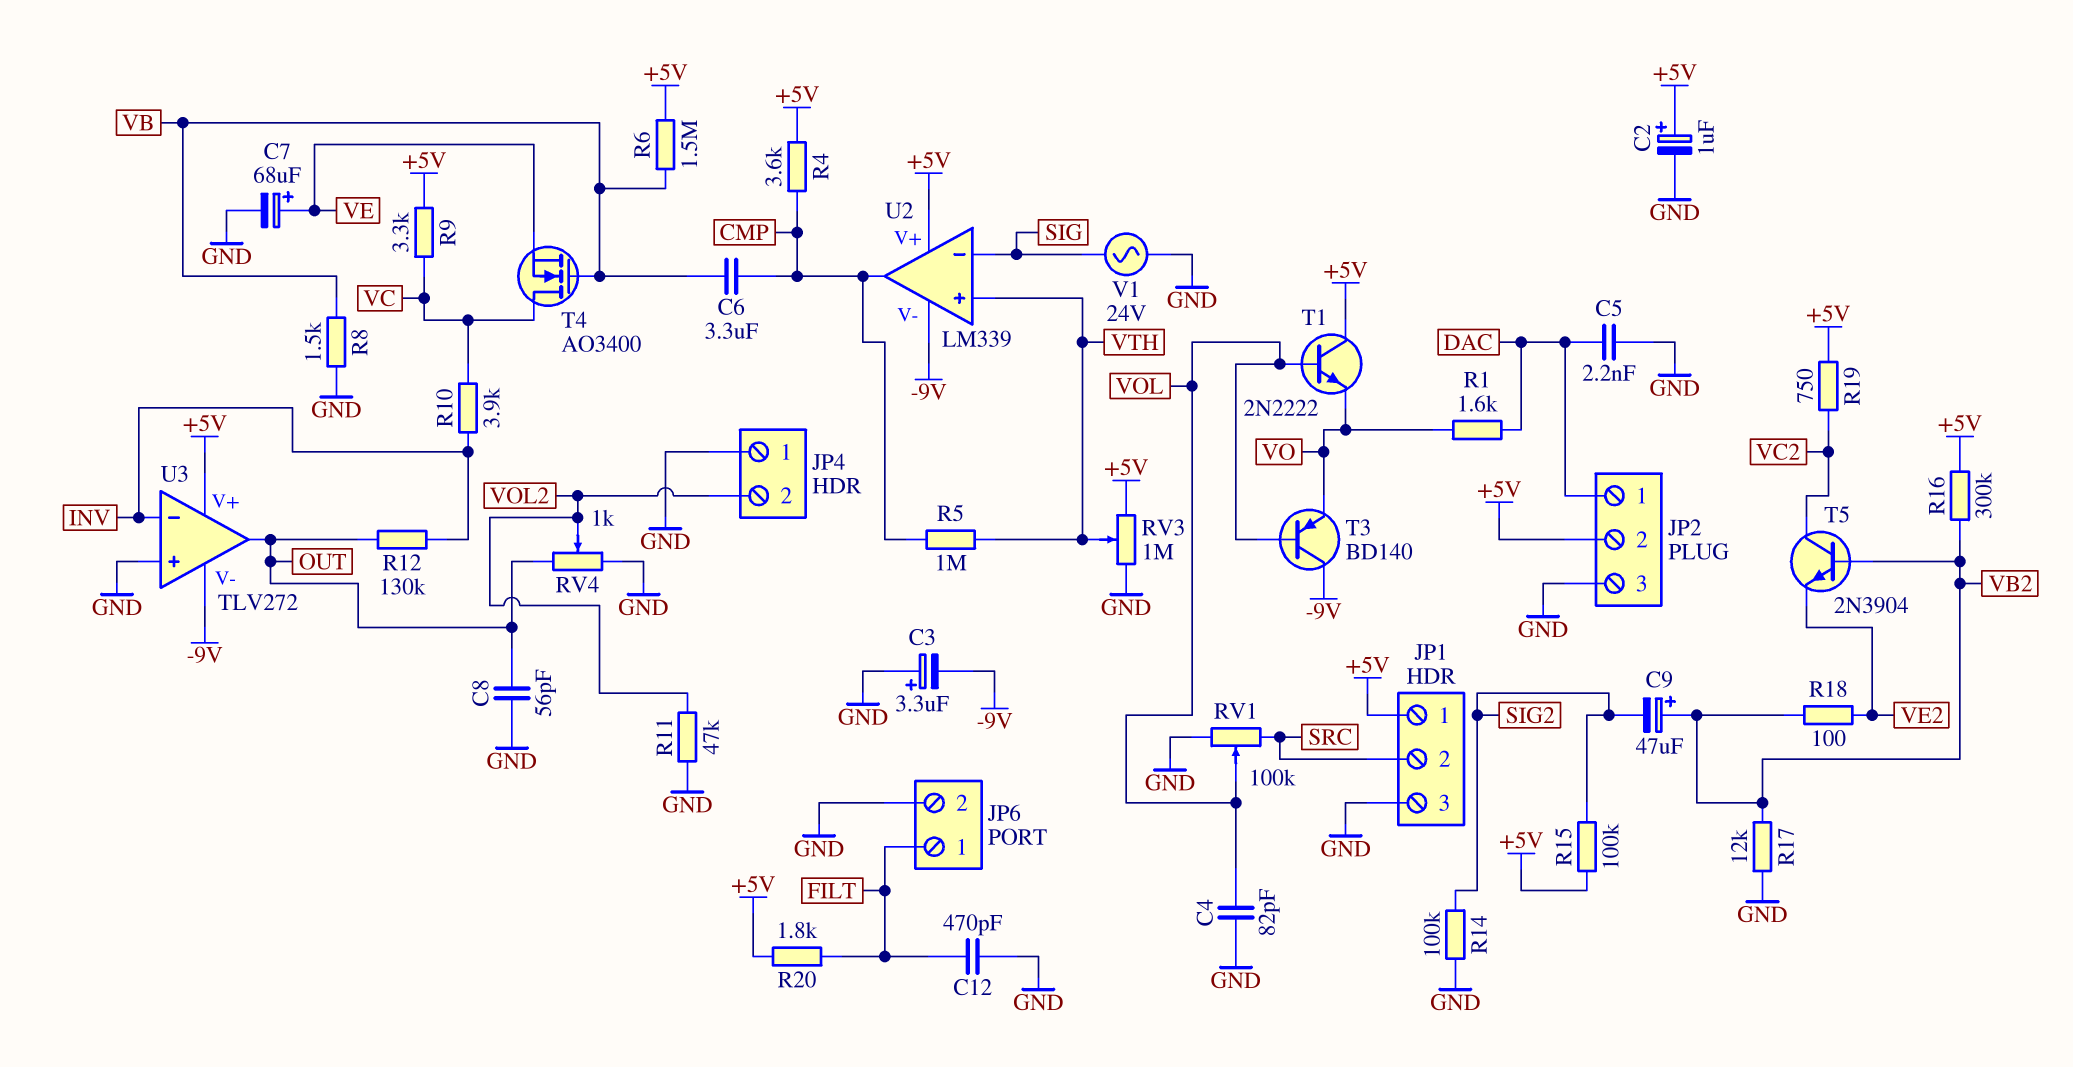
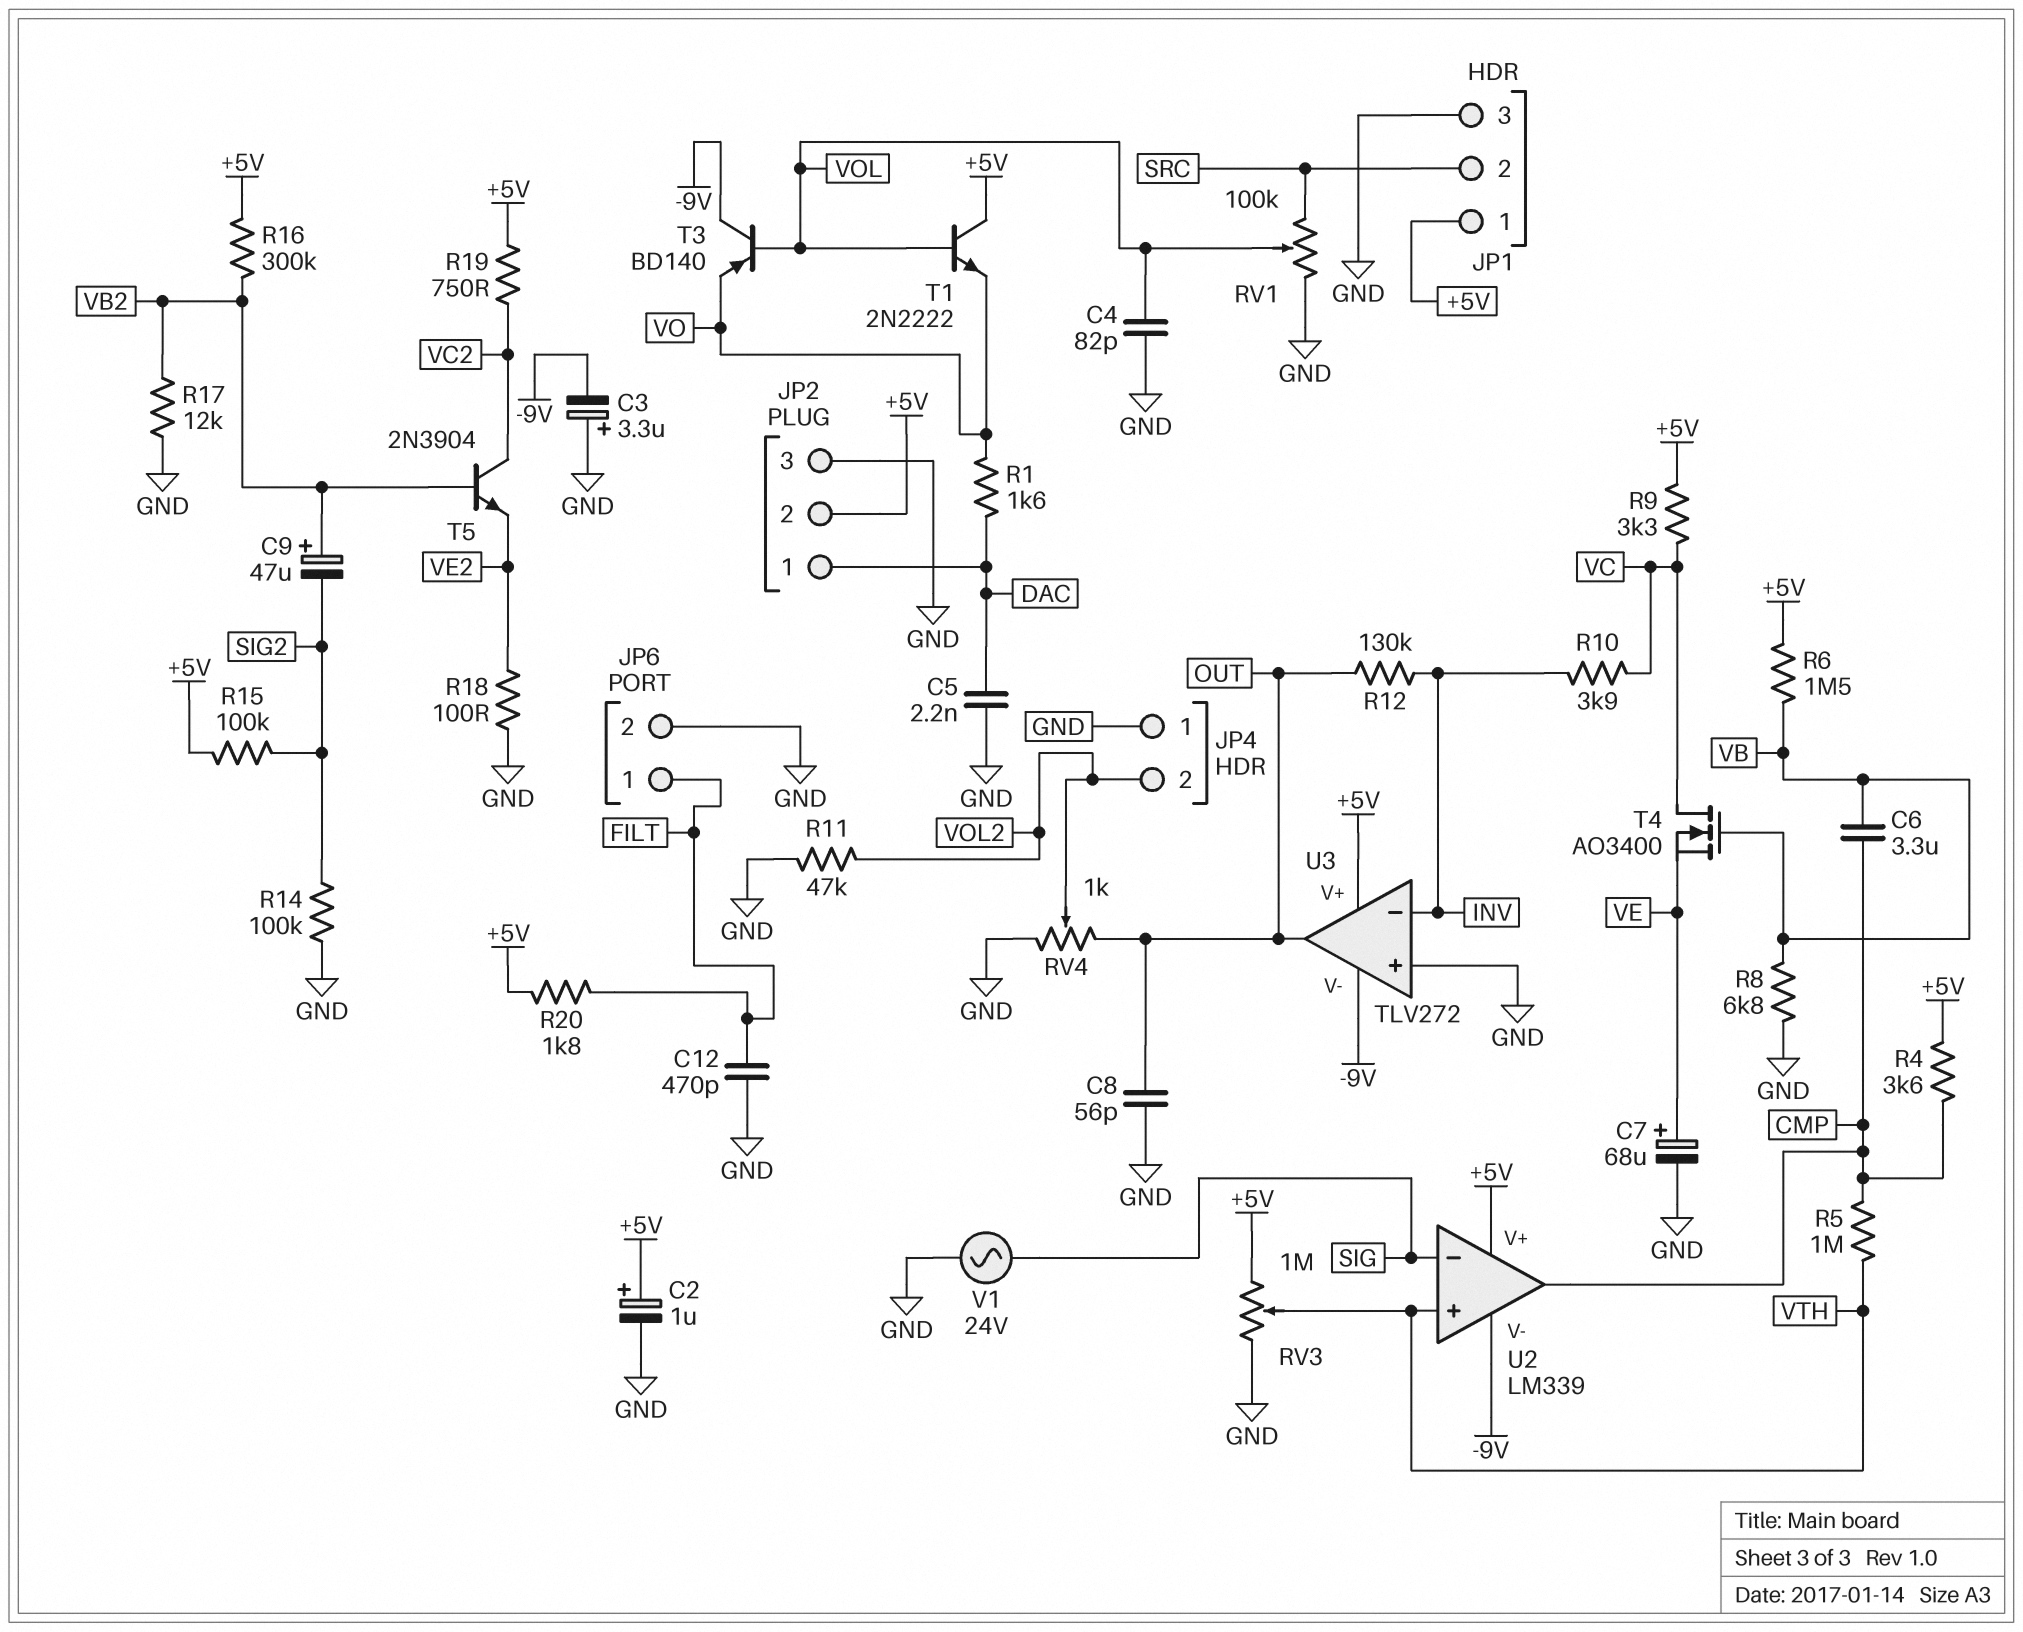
R8: 1.5k (GND, VB) -> 6.8k (GND, VB)
R18: 100 (VB2, VE2) -> 100 (GND, VE2)

